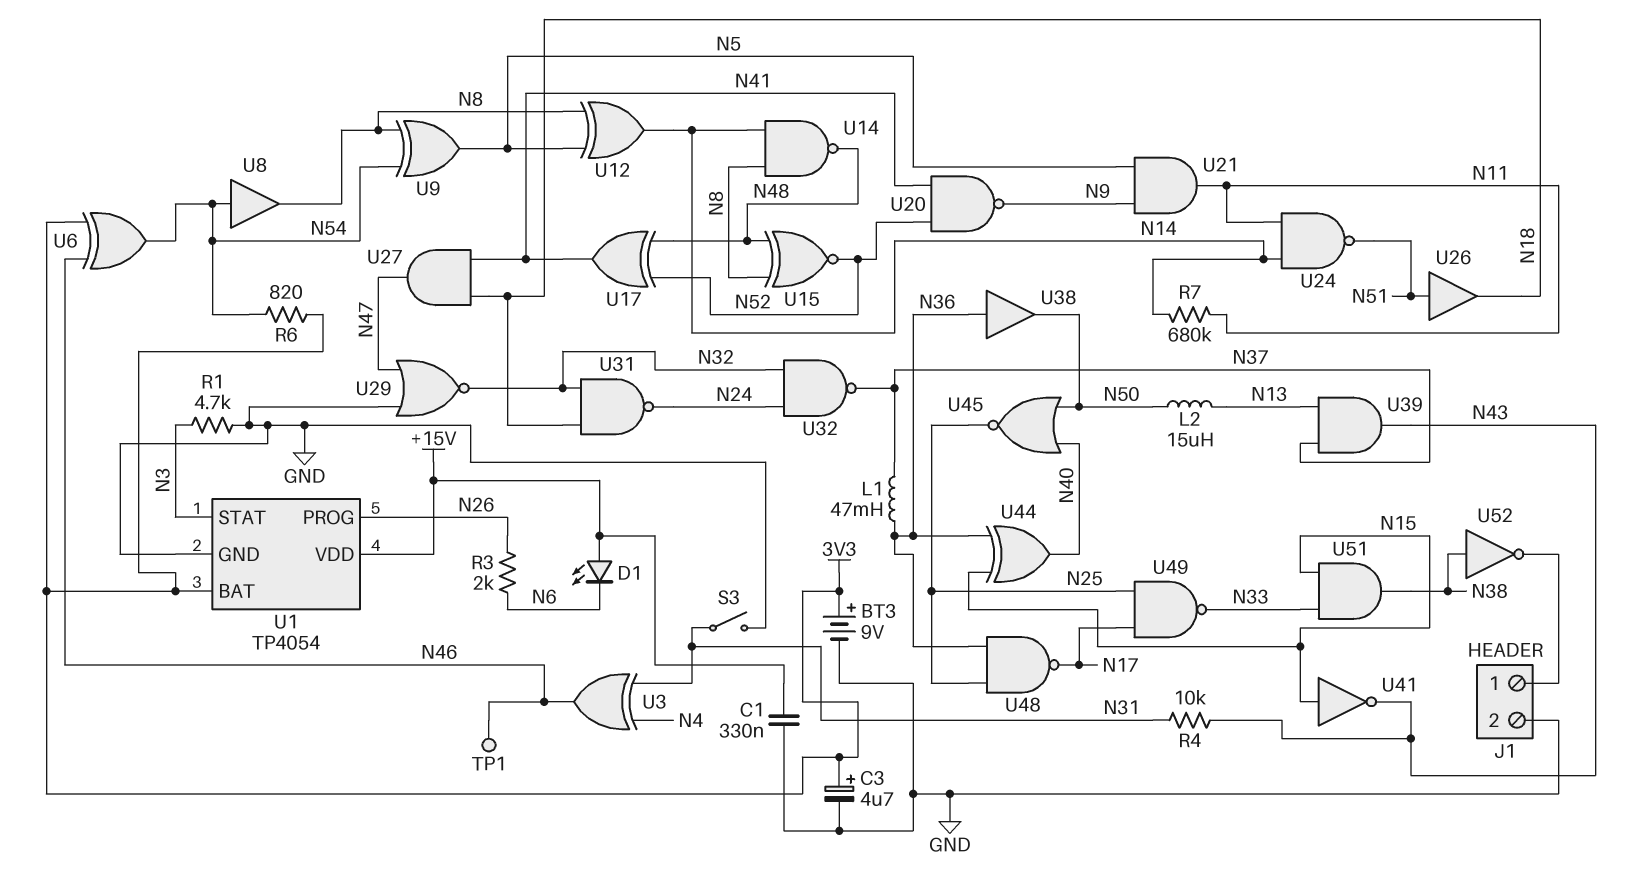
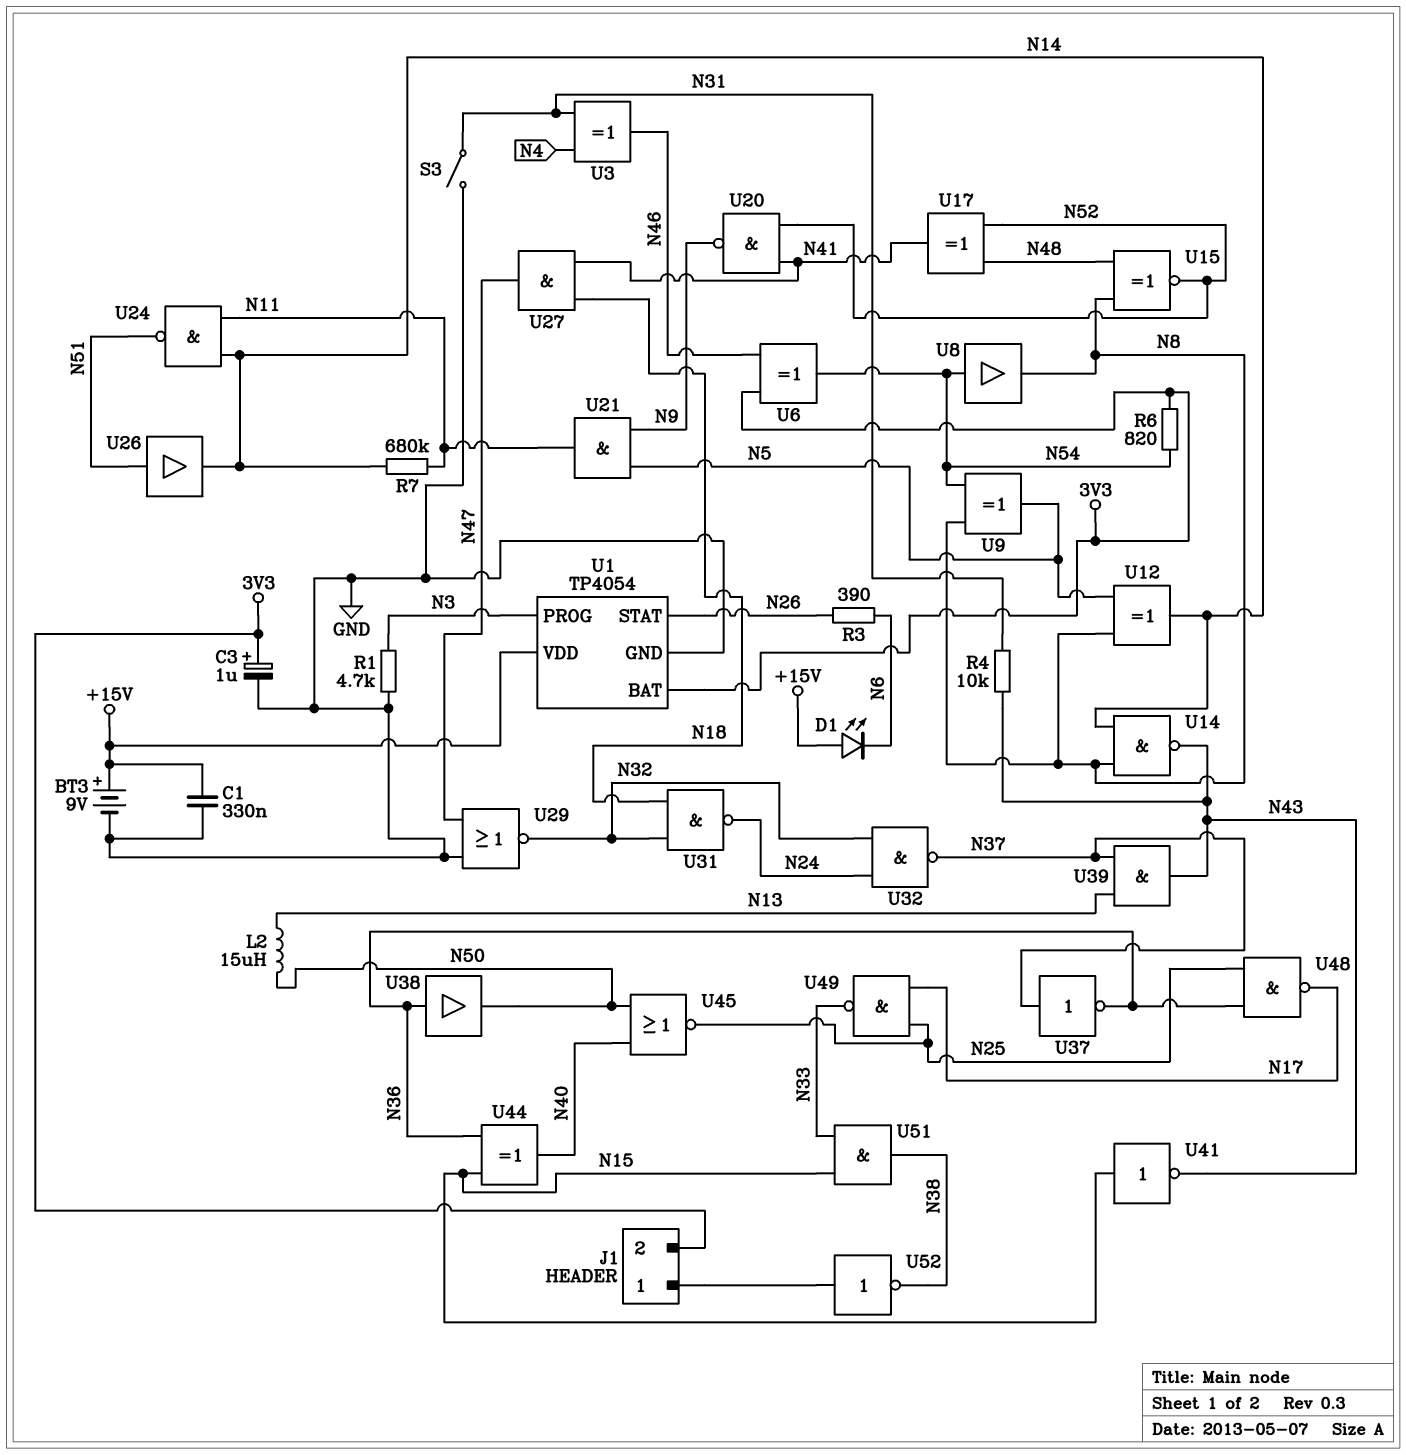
BT3: 9V (plus 3V3, minus GND) -> 9V (plus +15V, minus GND)
C3: 4.7uF (plus 3V3, minus GND) -> 1uF (plus 3V3, minus GND)
J1 pin 2: GND -> 3V3
L1: 47mH (N36, N37) -> none
R3: 2k (N6, N26) -> 390 (N6, N26)
TP1: test point (N46) -> none
U1 pin PROG: N26 -> N3
U1 pin STAT: N3 -> N26
U14: NAND (in N8, in N14, out N48) -> NAND (in N8, in N14, out N43)
U26: buffer (in N51, out N18) -> buffer (in N51, out N14)
U37: none -> NOT (in N37, out N36)
U52: NOT (in N38, out J1/1) -> NOT (in J1/1, out N38)

